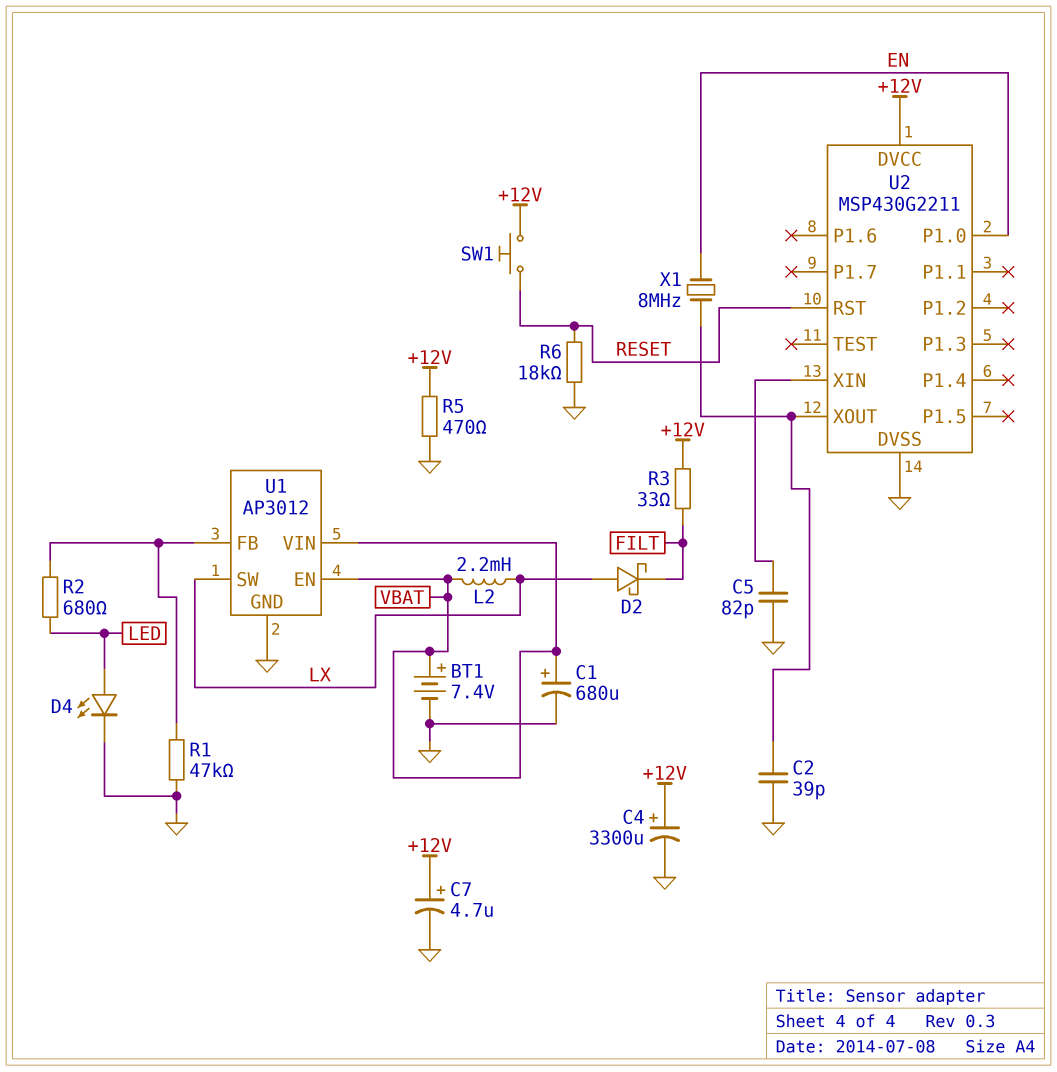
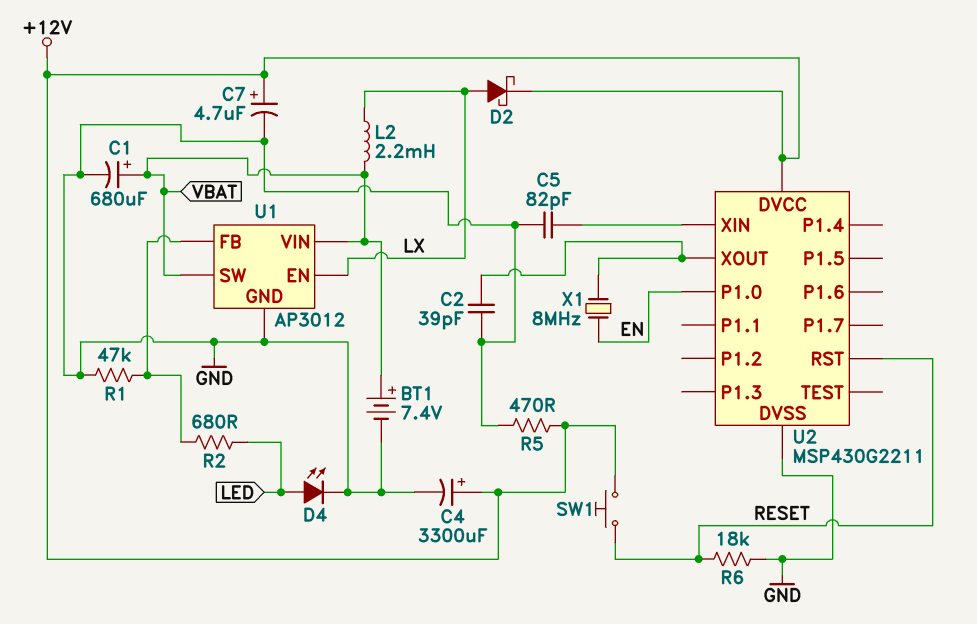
D2: schottky (A LX, K FILT) -> schottky (A LX, K +12V)
R3: 33 (+12V, FILT) -> none
U1 pin EN: VBAT -> LX
U1 pin SW: LX -> VBAT

